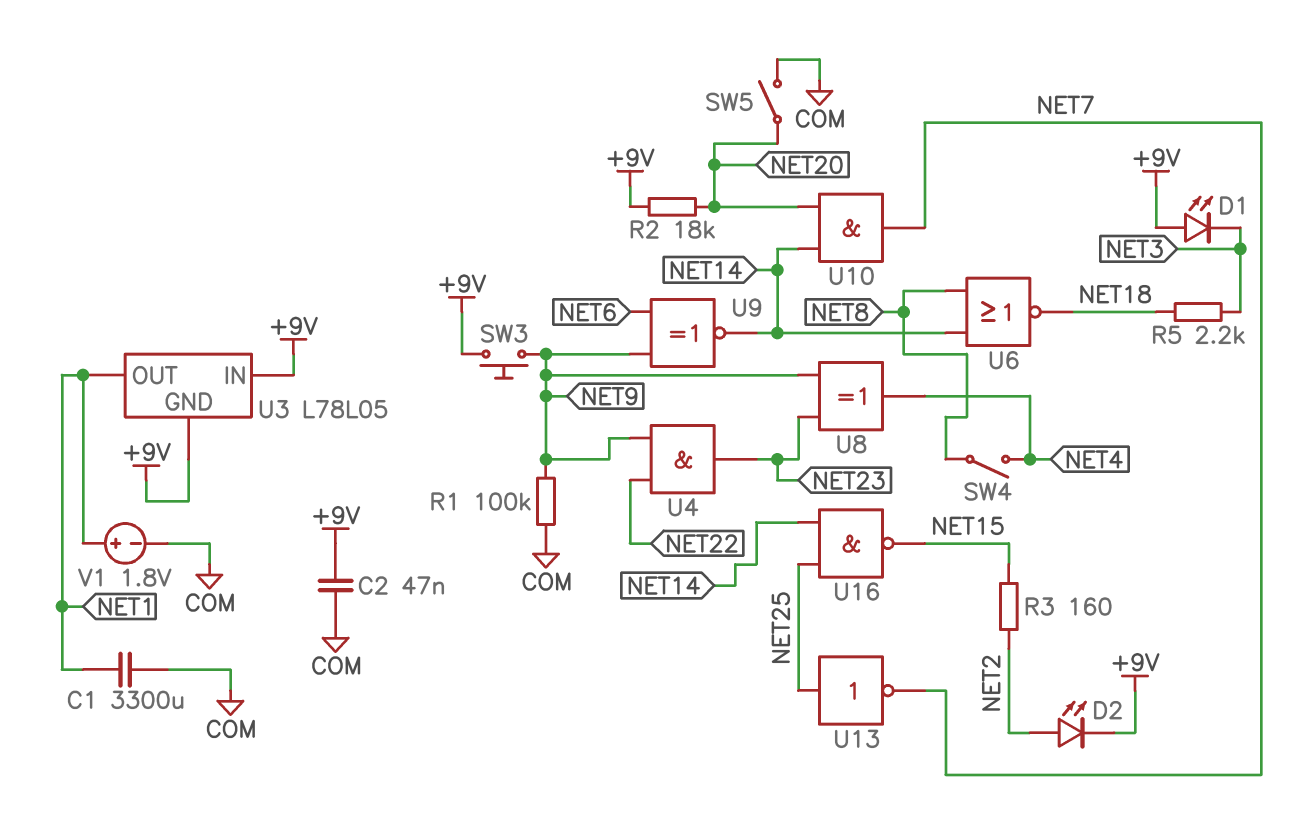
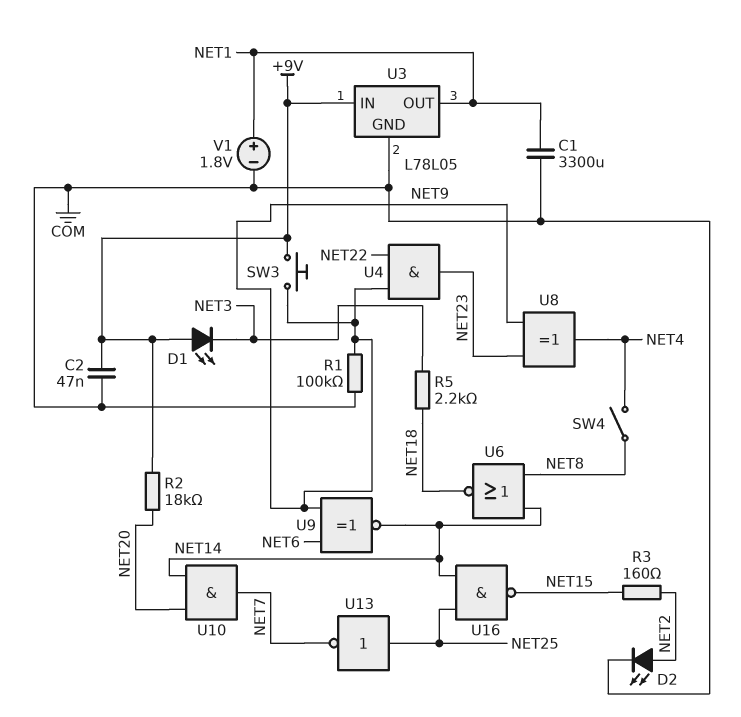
D2: LED (A NET2, K +9V) -> LED (A NET2, K COM)
SW5: switch (COM, NET20) -> none
U3 pin GND: +9V -> COM

